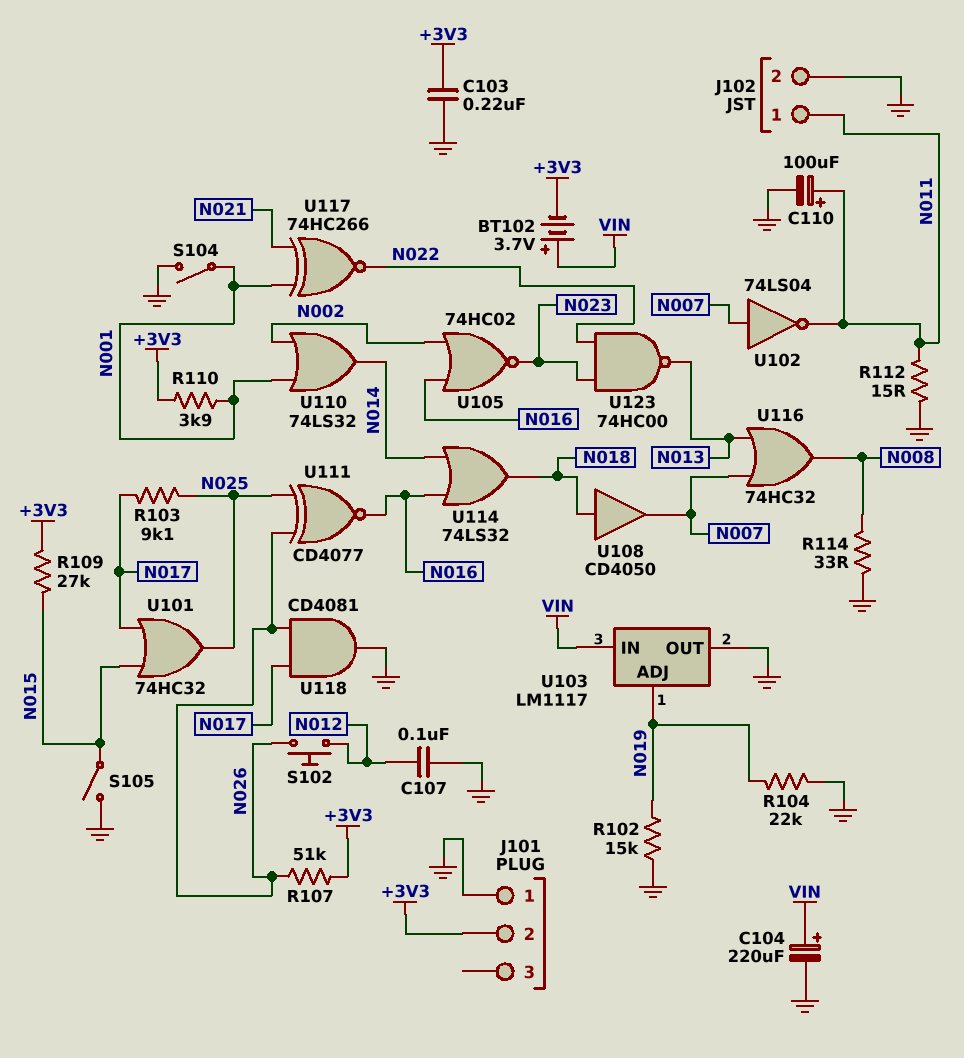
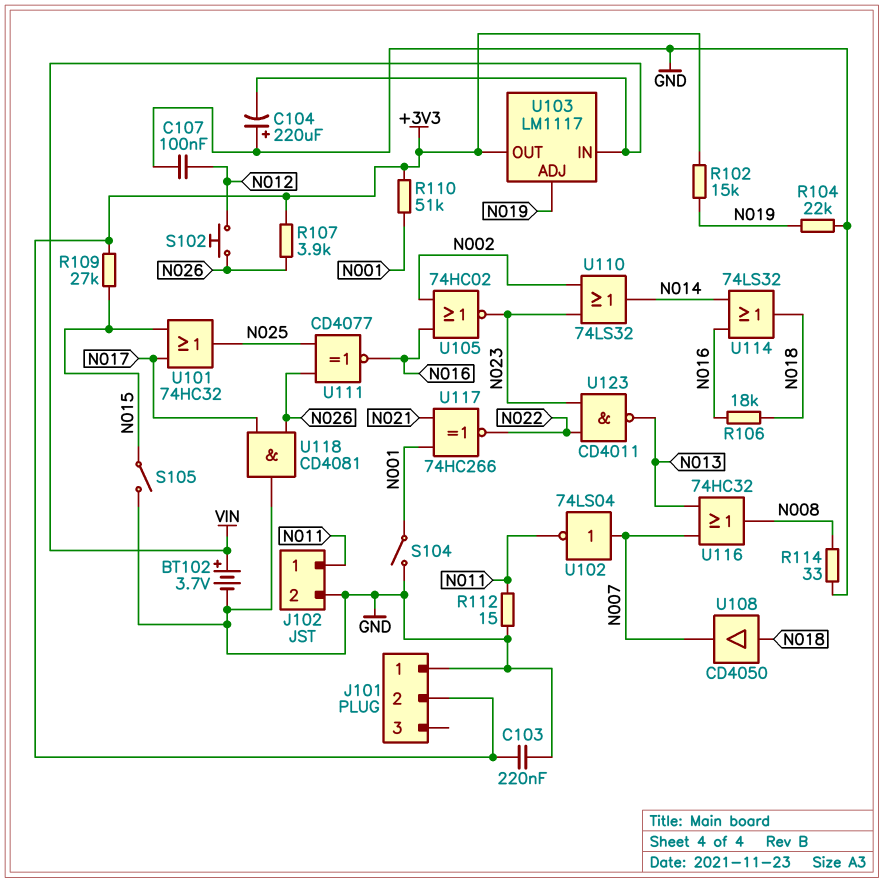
BT102: 3.7V (plus VIN, minus +3V3) -> 3.7V (plus VIN, minus GND)
C104: 220uF (plus VIN, minus GND) -> 220uF (plus GND, minus VIN)
C110: 100uF (plus N011, minus GND) -> none
R102: 15k (GND, N019) -> 15k (+3V3, N019)
R103: 9.1k (N017, N025) -> none
R106: none -> 18k (N016, N018)
R107: 51k (+3V3, N026) -> 3.9k (+3V3, N026)
R110: 3.9k (+3V3, N001) -> 51k (+3V3, N001)
U103 pin OUT: GND -> +3V3
U110: OR 74LS32 (in N001, in N002, out N014) -> OR 74LS32 (in N002, in N023, out N014)
U123: NAND 74HC00 (in N022, in N023, out N013) -> NAND CD4011 (in N022, in N023, out N013)

